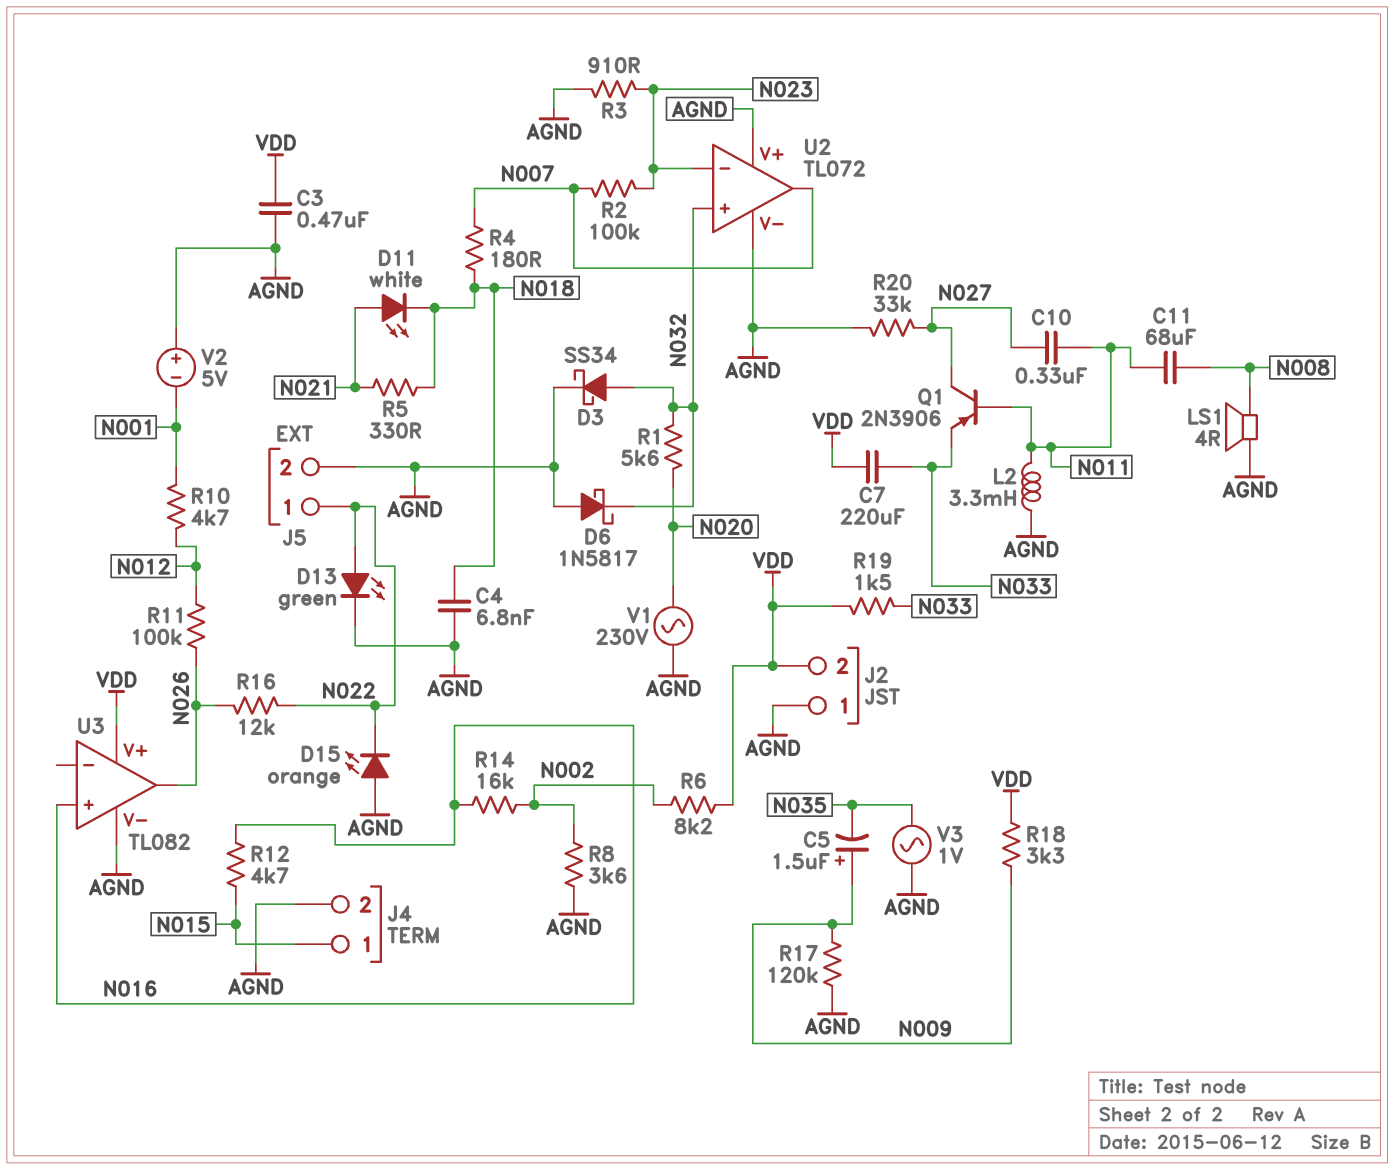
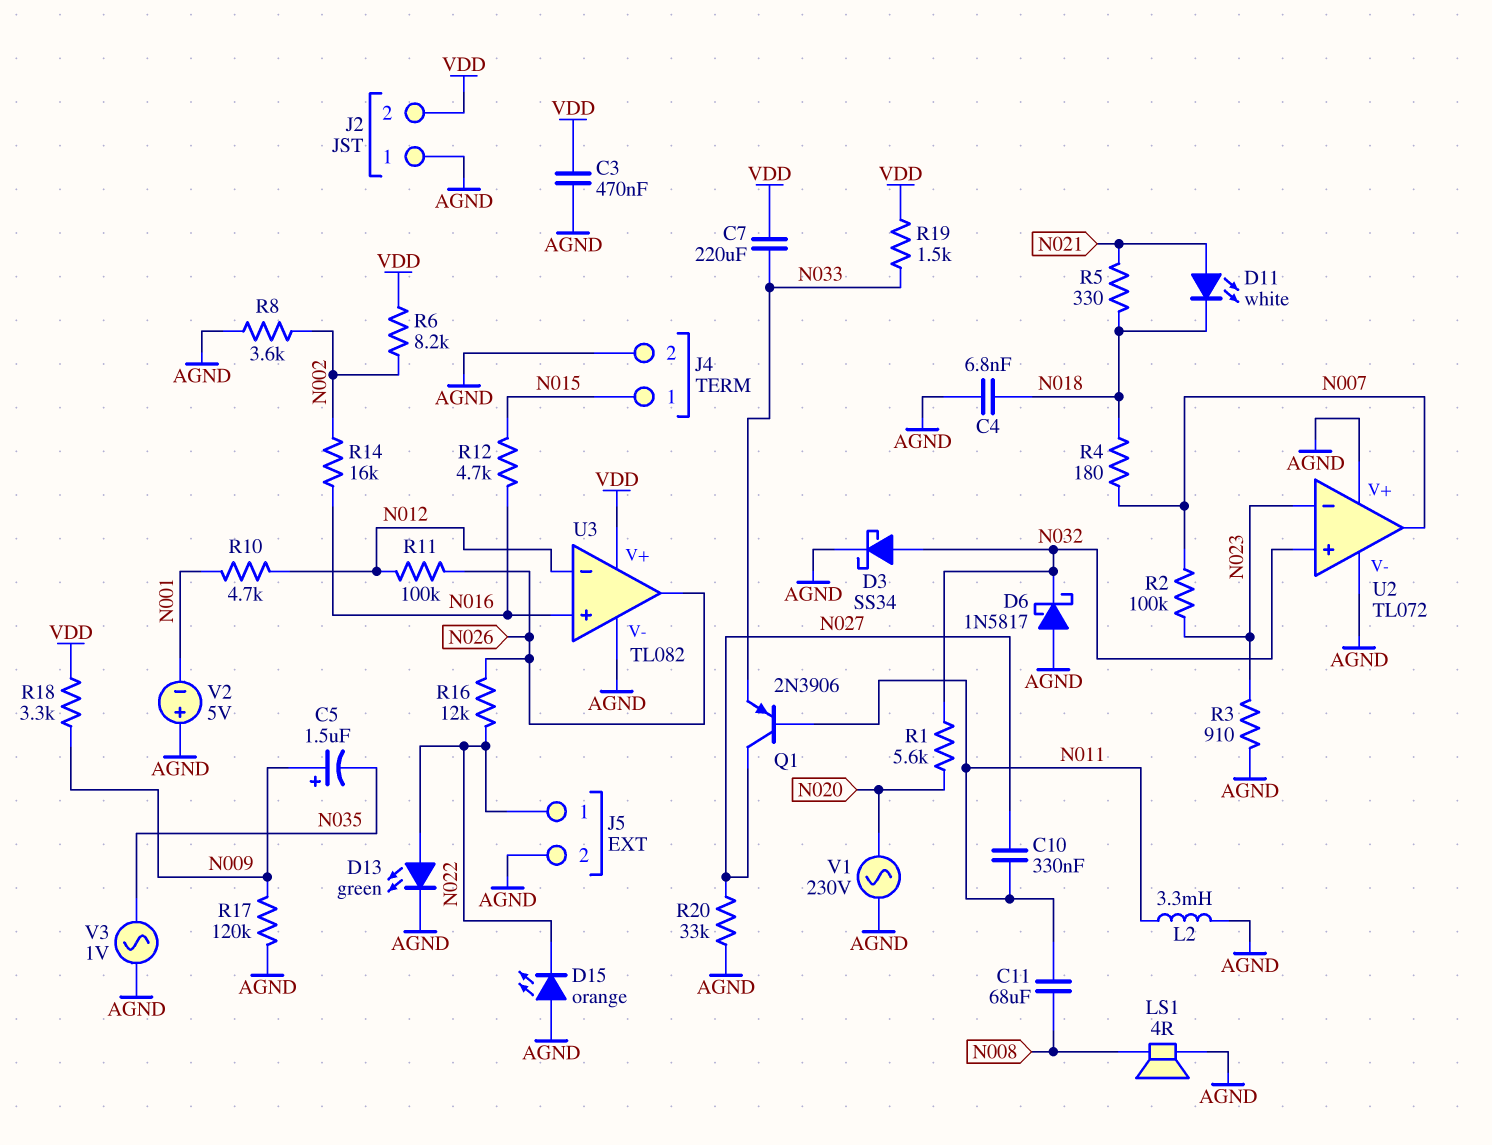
U3 pin in-: none -> N012

